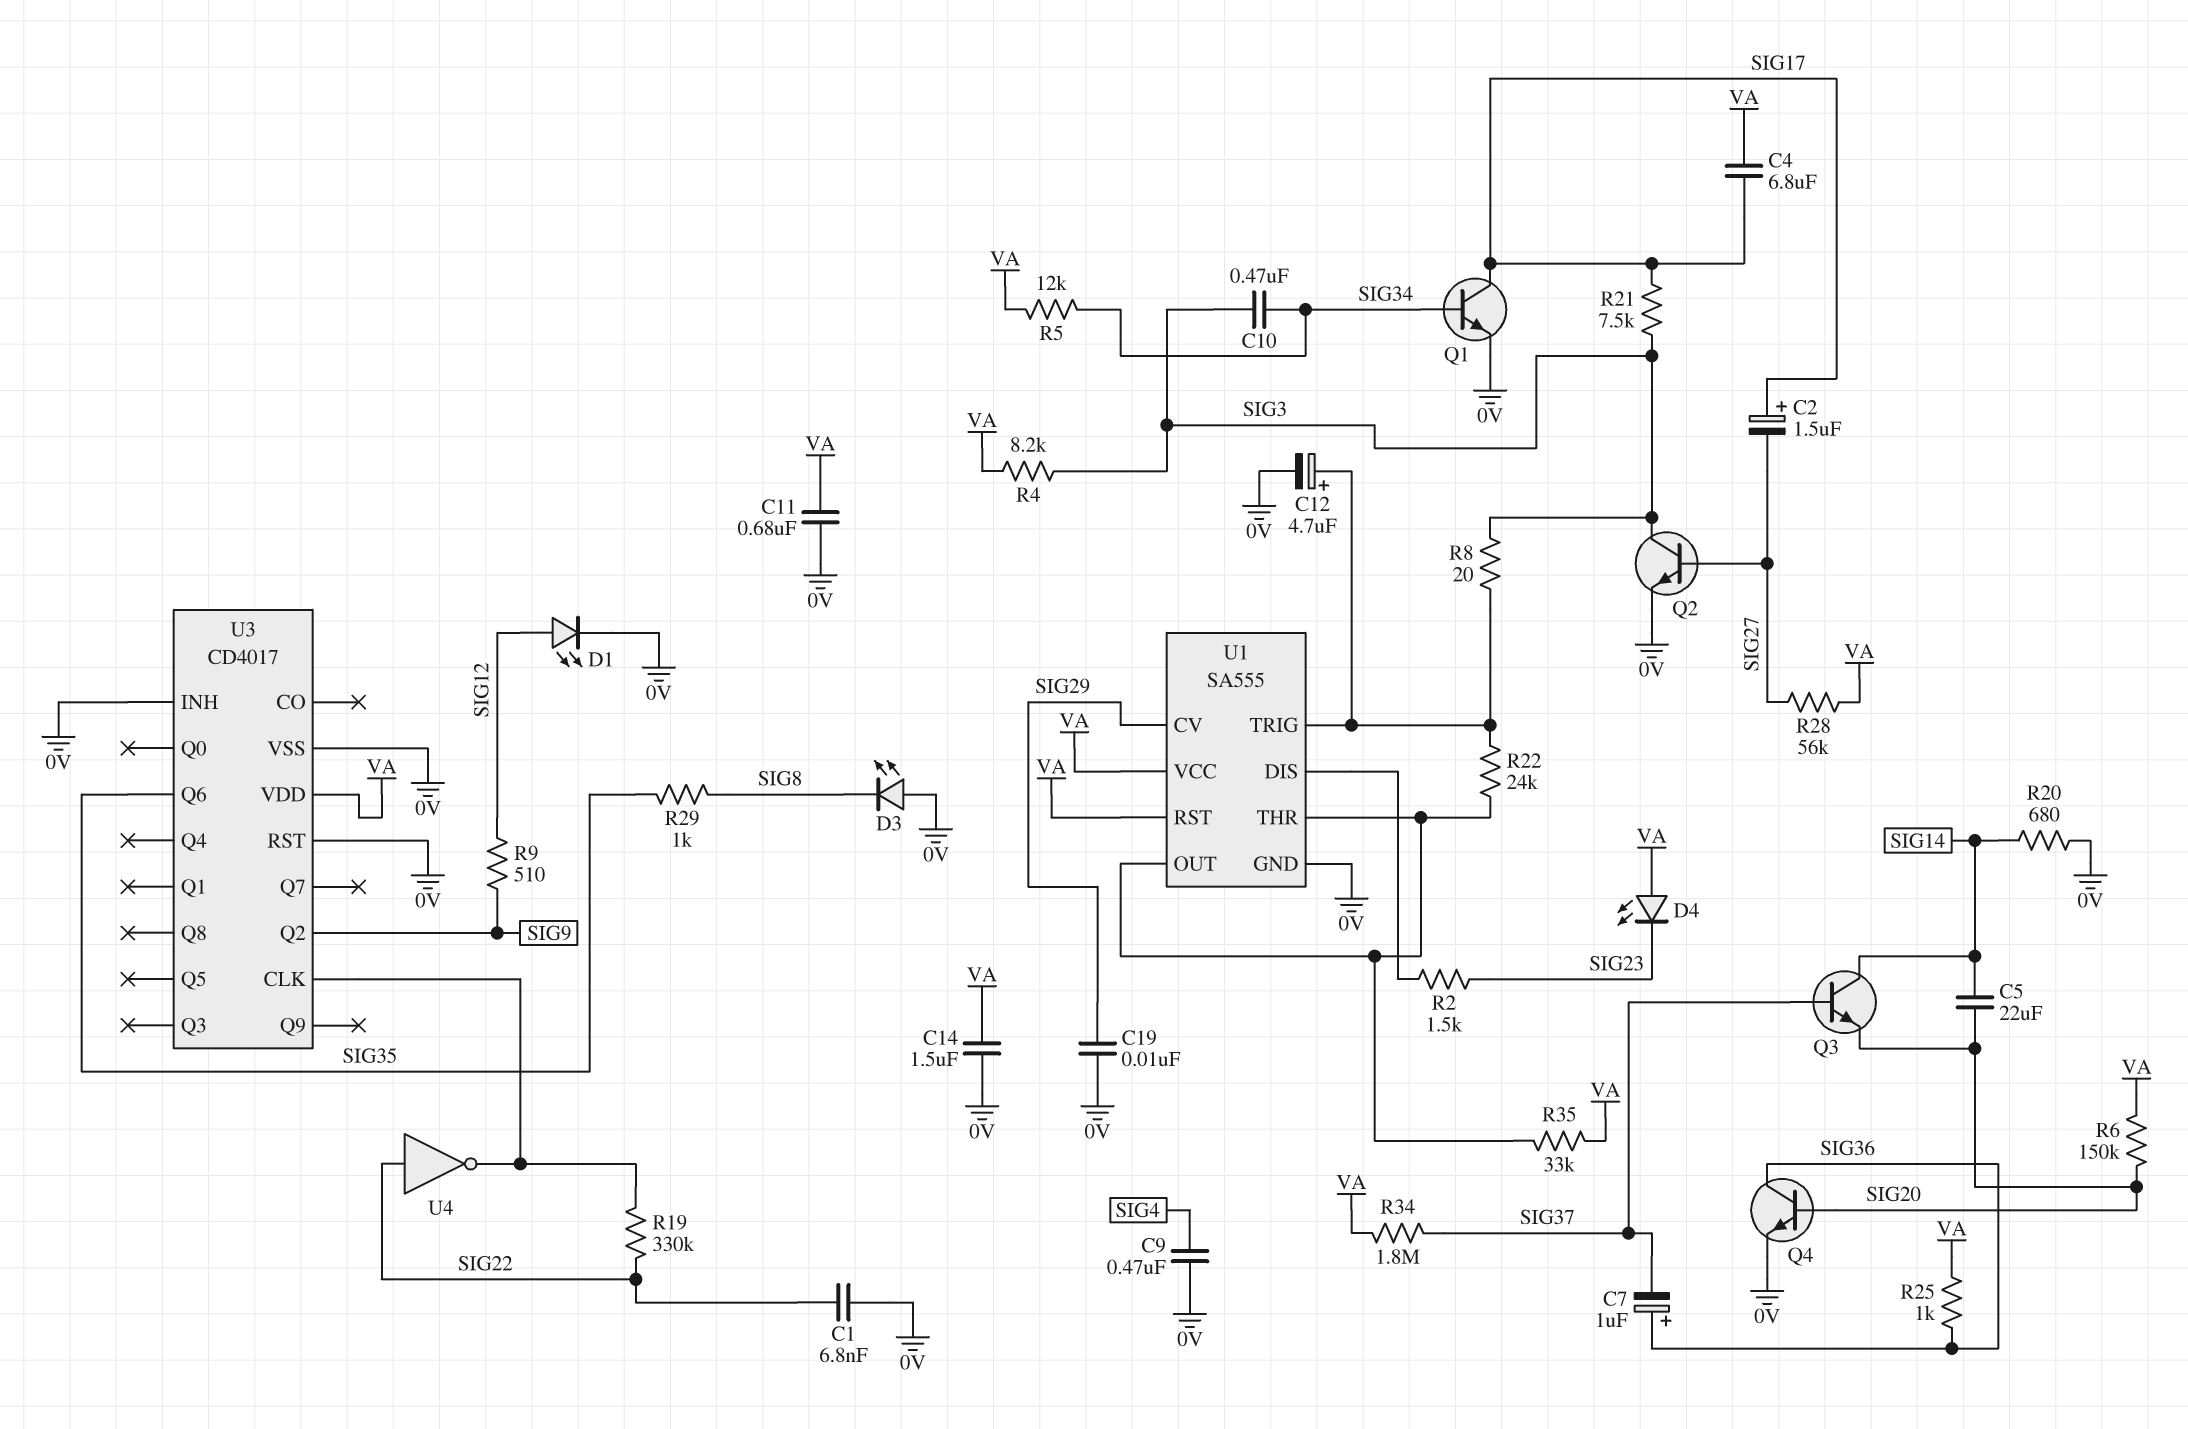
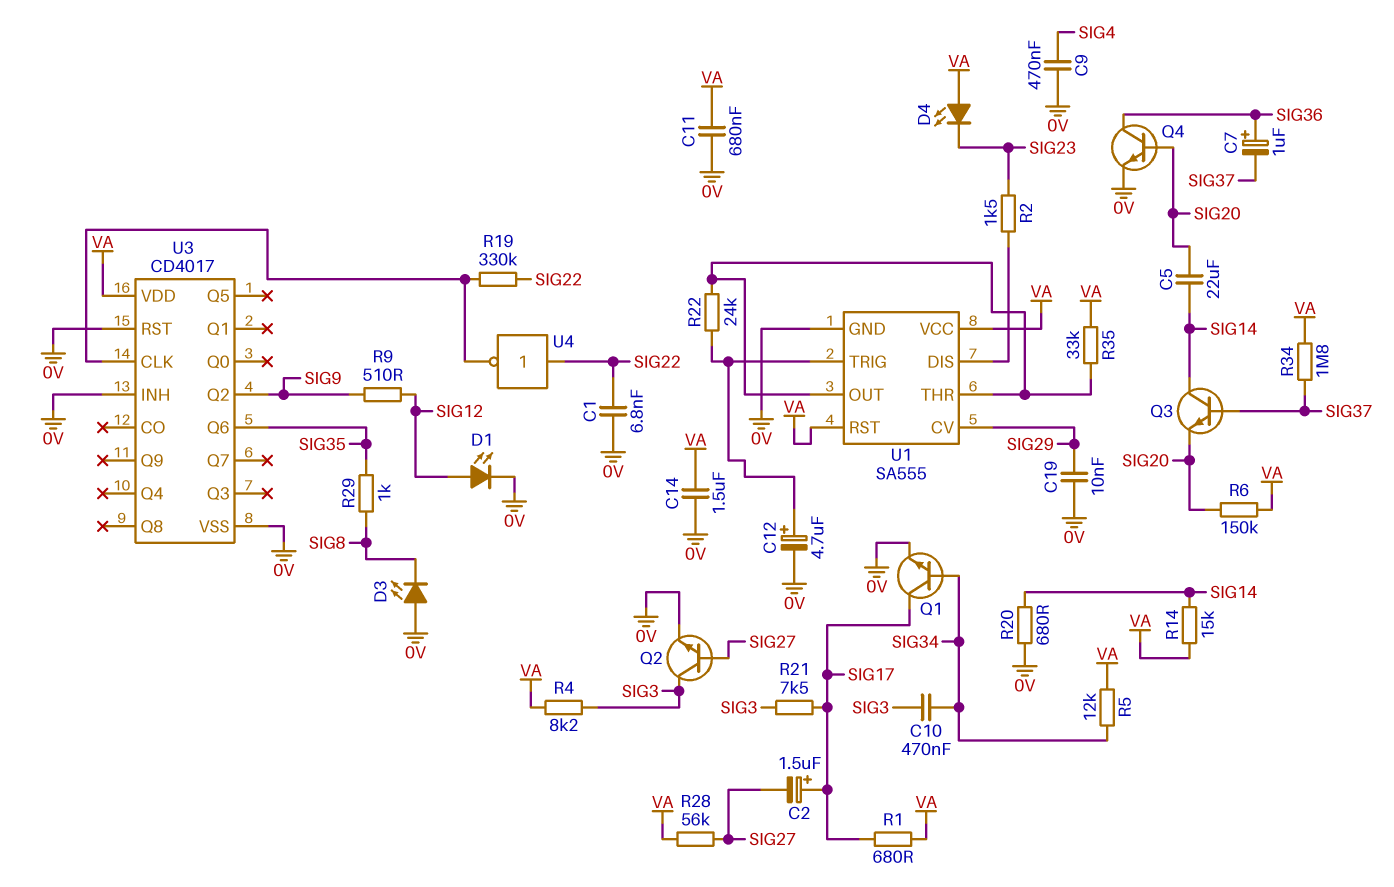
C4: 6.8uF (SIG17, VA) -> none
R1: none -> 680 (SIG17, VA)
R8: 20 (SIG3, U1/TRIG) -> none
R14: none -> 15k (SIG14, VA)
R25: 1k (SIG36, VA) -> none

